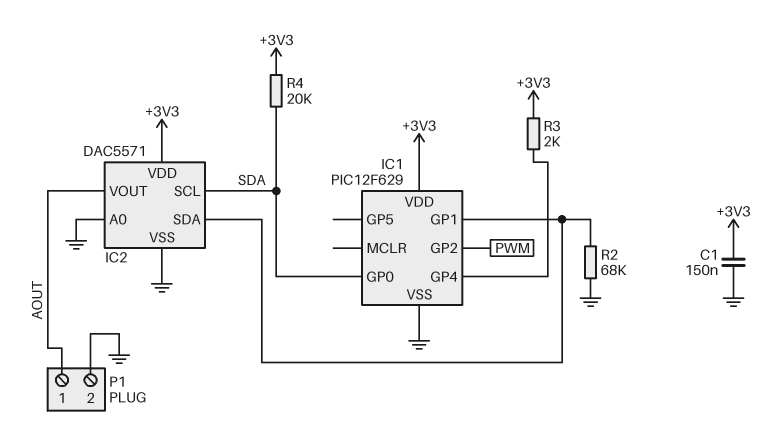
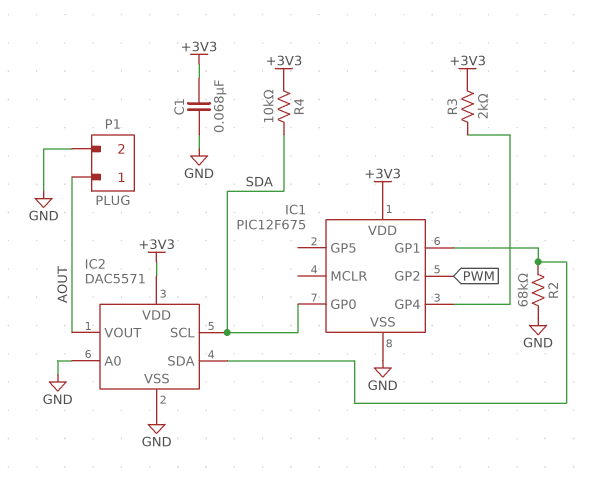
C1: 150nF (+3V3, GND) -> 68nF (+3V3, GND)
IC1: PIC12F629 -> PIC12F675
R4: 20k (+3V3, SDA) -> 10k (+3V3, SDA)

